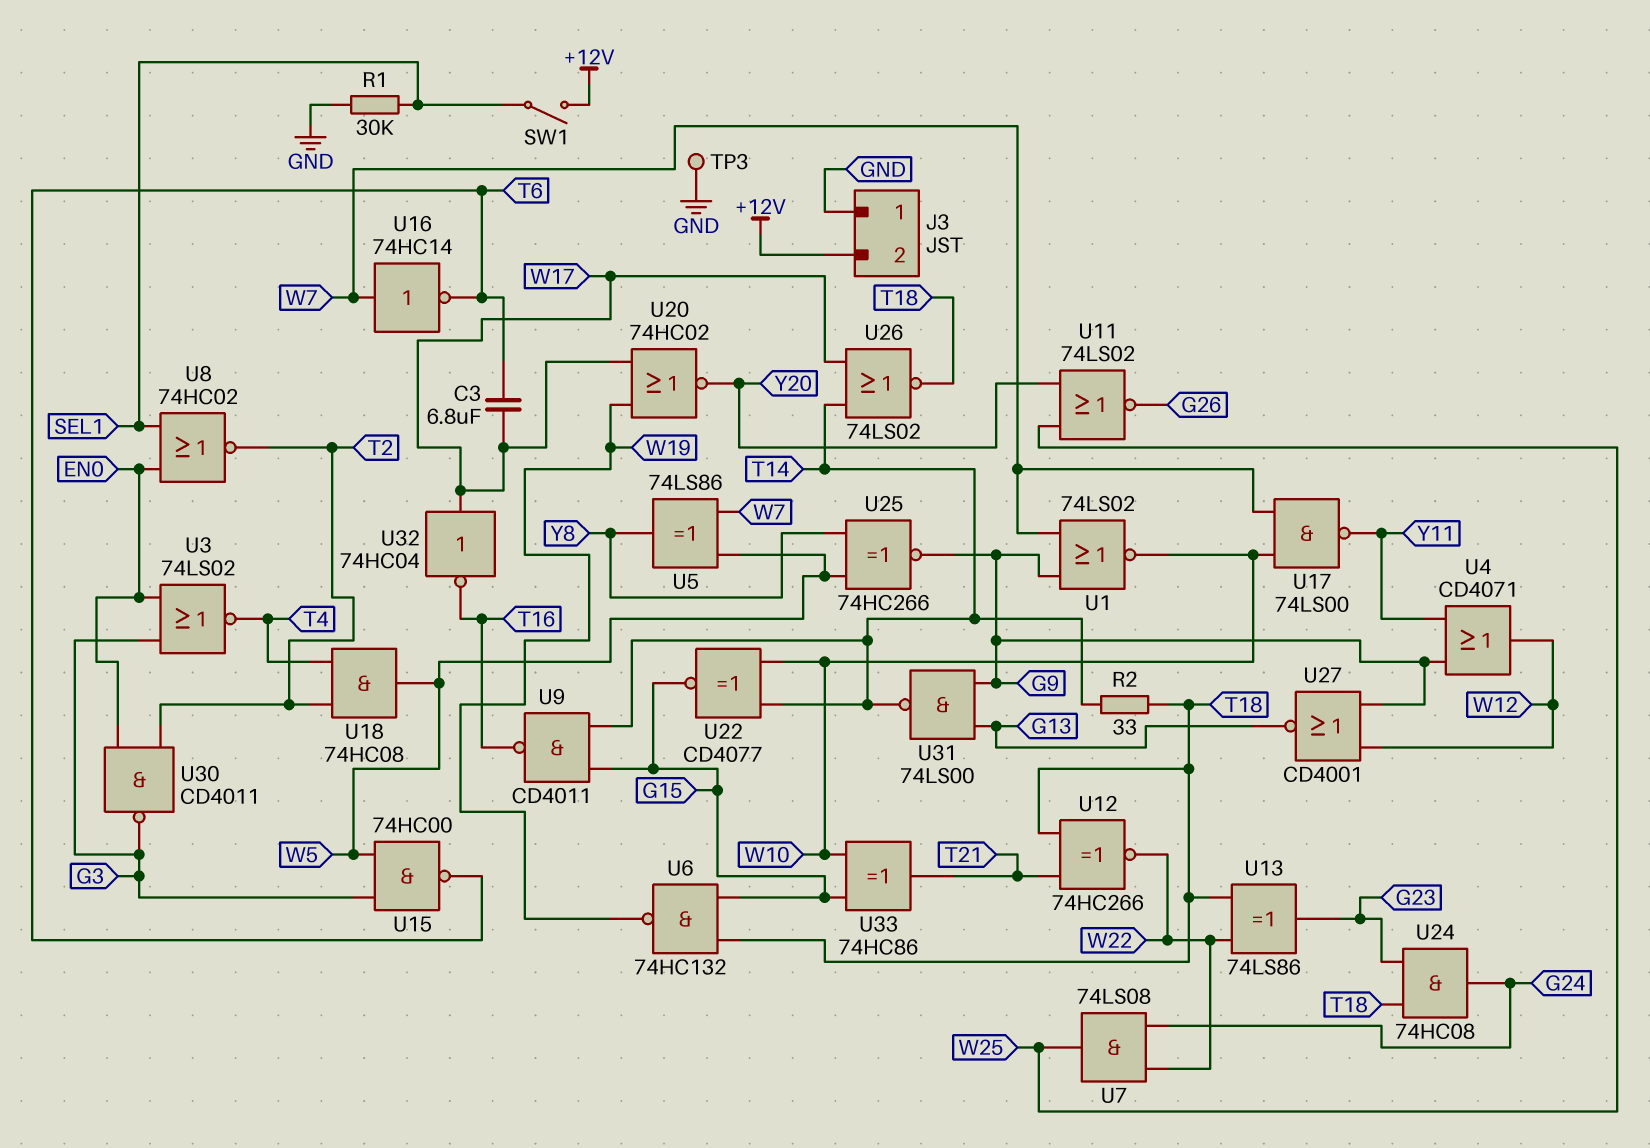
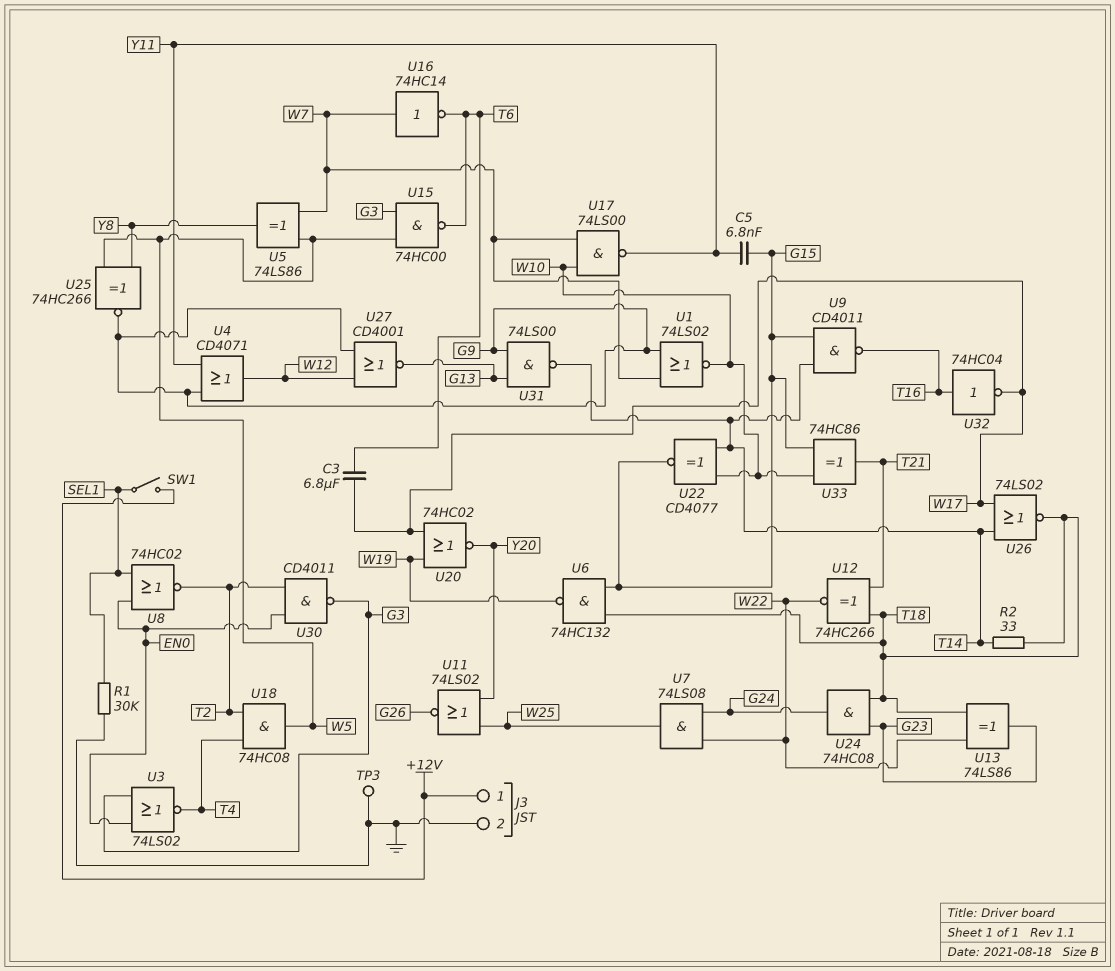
C5: none -> 6.8nF (G15, Y11)
J3 pin 1: GND -> +12V
J3 pin 2: +12V -> GND
U32: NOT 74HC04 (in W17, out T16) -> NOT 74HC04 (in T16, out W17)

